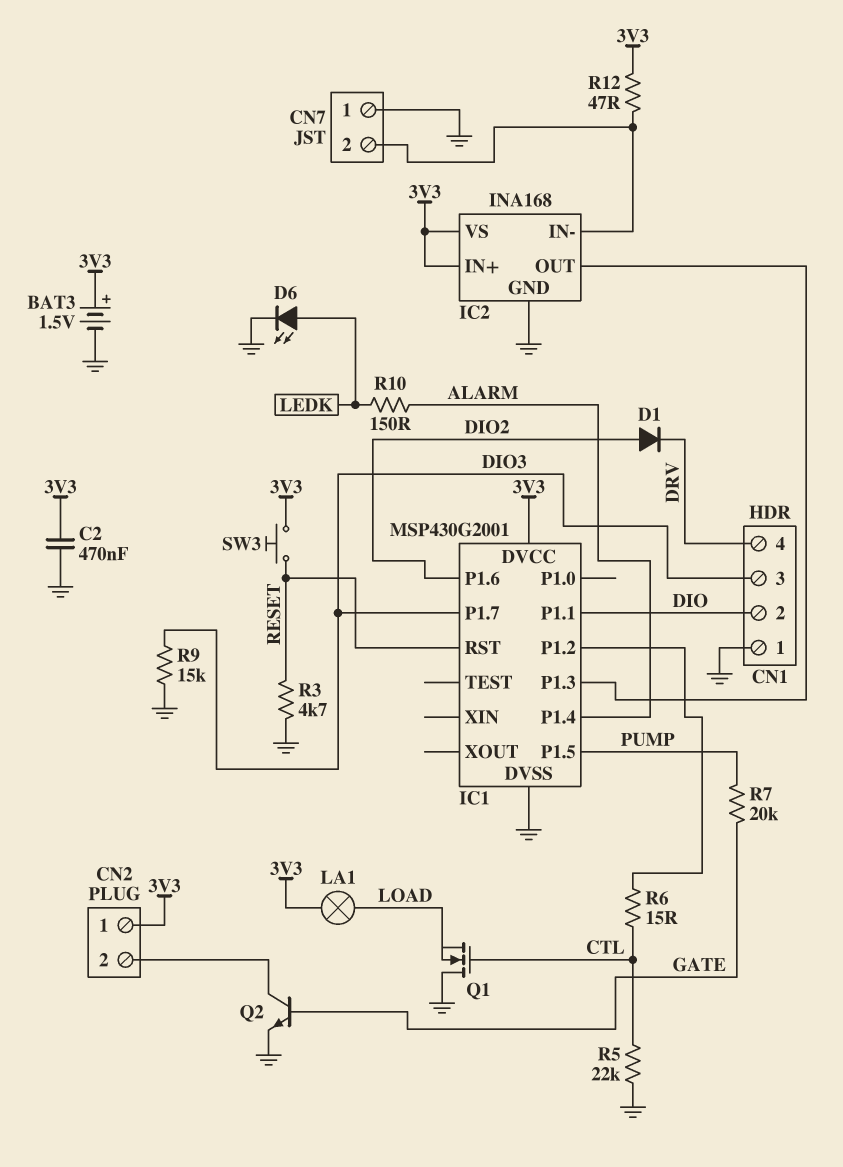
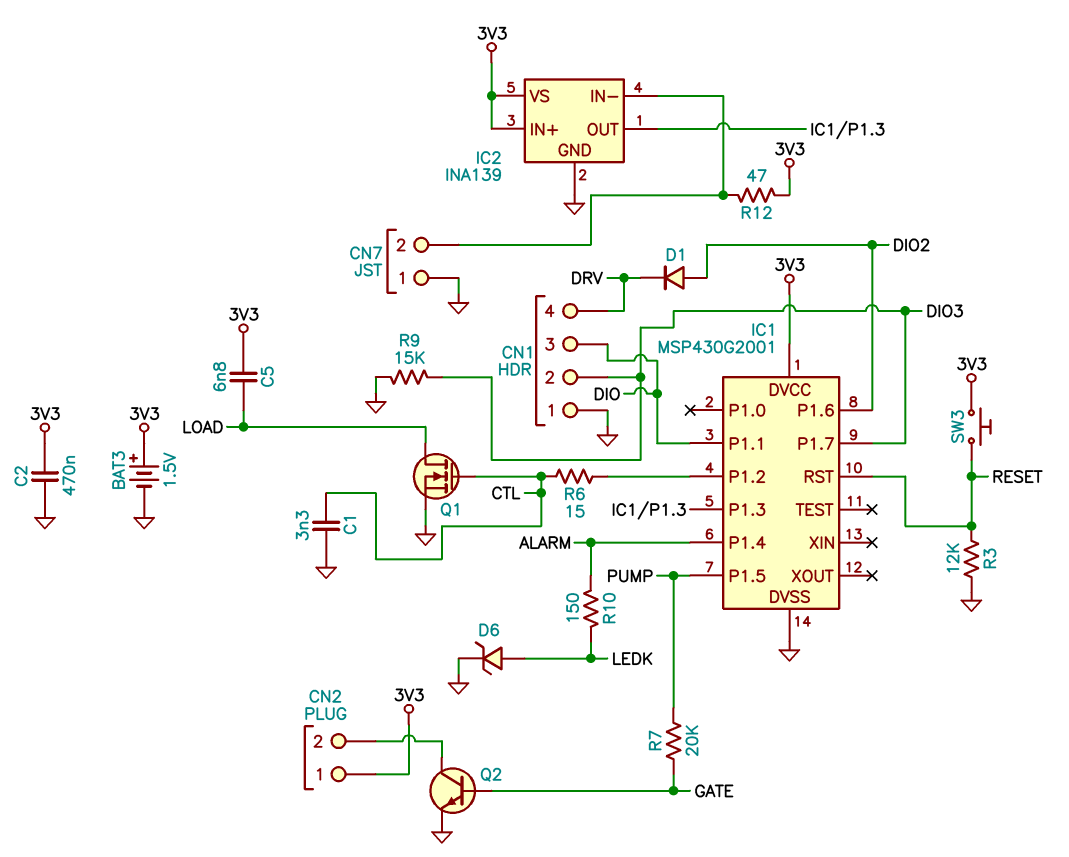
C1: none -> 3.3nF (CTL, GND)
C5: none -> 6.8nF (3V3, LOAD)
CN1 pin 2: DIO -> DIO3
CN1 pin 3: DIO3 -> DIO
D6: LED (A LEDK, K GND) -> zener (A LEDK, K GND)
IC2: INA168 -> INA139
LA1: lamp (3V3, LOAD) -> none
Q1: NMOS (G CTL, D GND, S LOAD) -> NMOS (G CTL, D LOAD, S GND)
R3: 4.7k (GND, RESET) -> 12k (GND, RESET)
R5: 22k (CTL, GND) -> none

